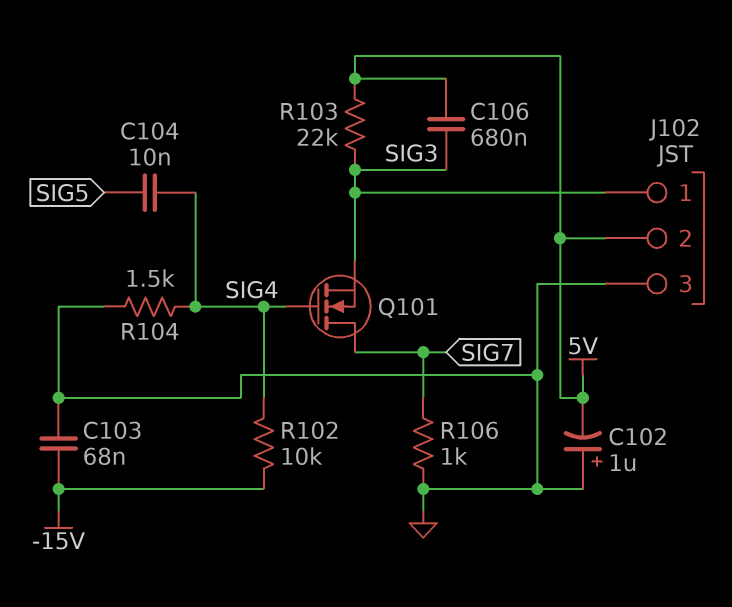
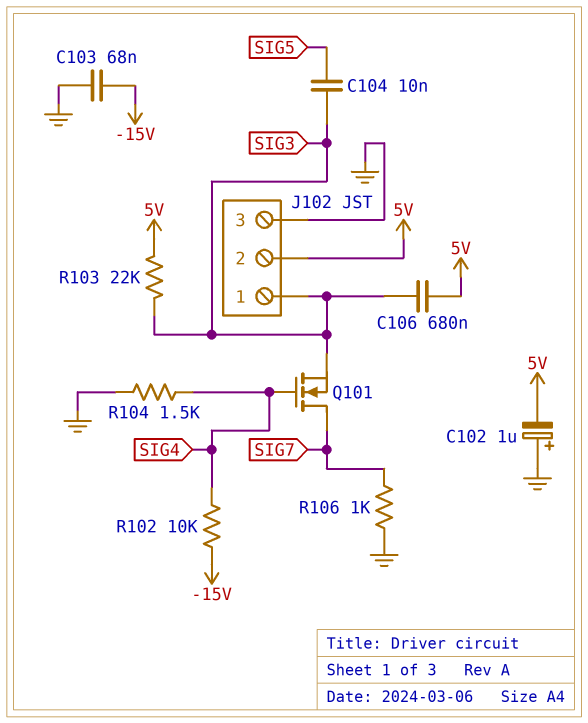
C104: 10nF (SIG4, SIG5) -> 10nF (SIG3, SIG5)

